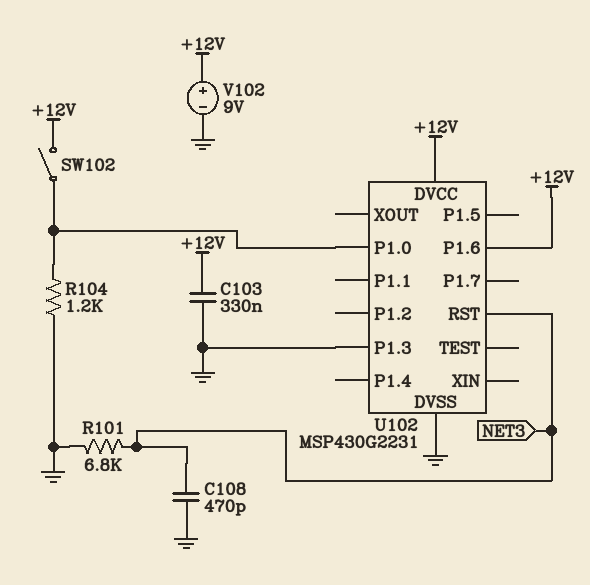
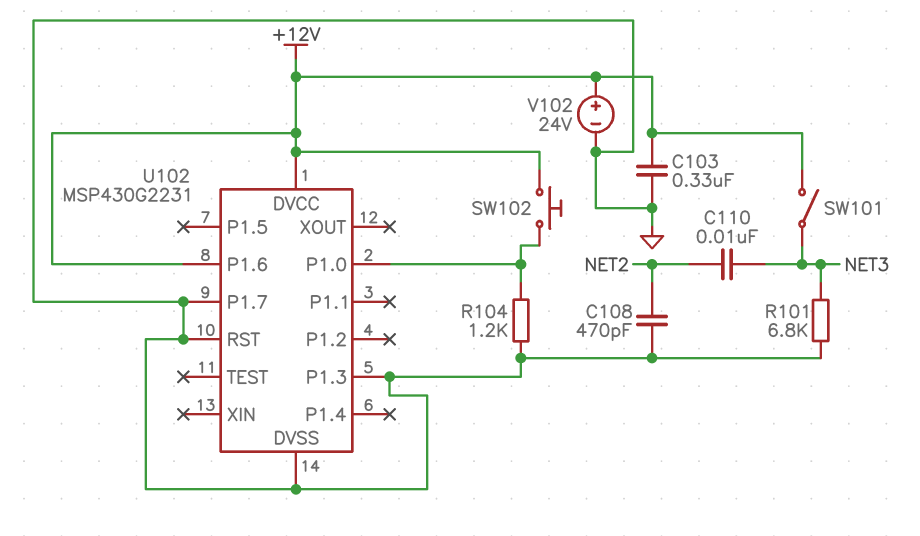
C108: 470pF (GND, NET3) -> 470pF (GND, NET2)
C110: none -> 10nF (NET2, NET3)
SW101: none -> switch (+12V, NET3)
SW102: switch (+12V, U102/P1.0) -> button (+12V, U102/P1.0)
U102 pin P1.7: none -> GND
U102 pin RST: NET3 -> GND
V102: 9V (plus +12V, minus GND) -> 24V (plus +12V, minus GND)

